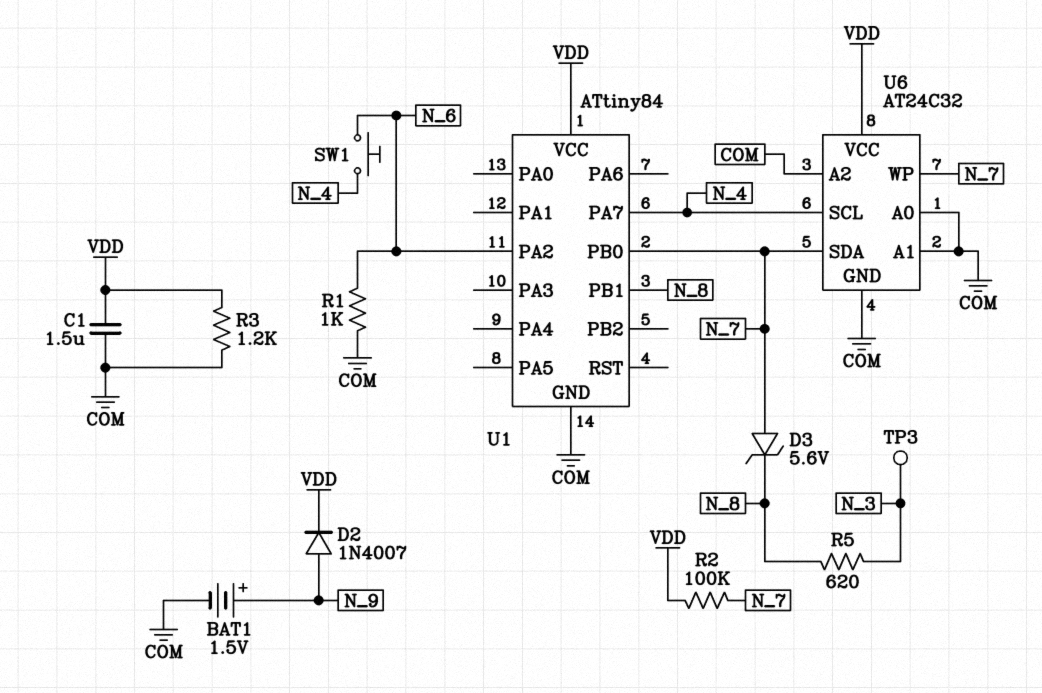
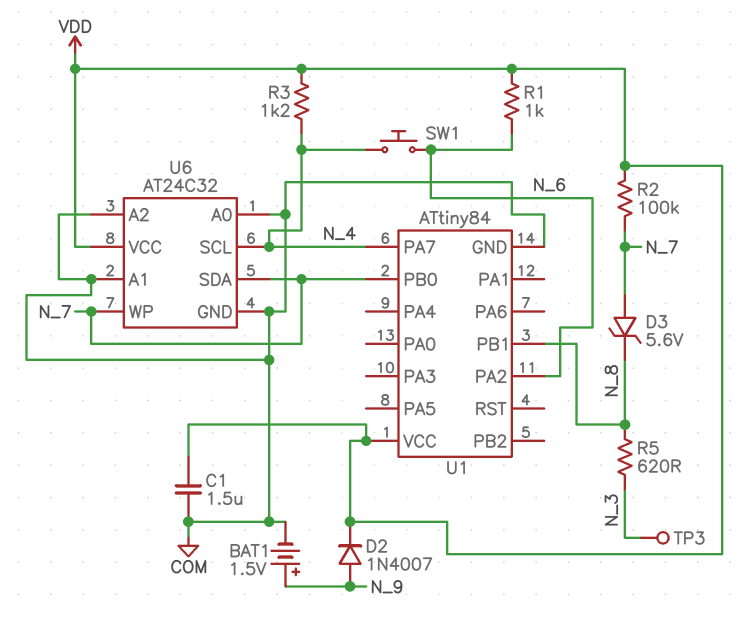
R1: 1k (COM, N_6) -> 1k (N_6, VDD)
R3: 1.2k (COM, VDD) -> 1.2k (N_4, VDD)

